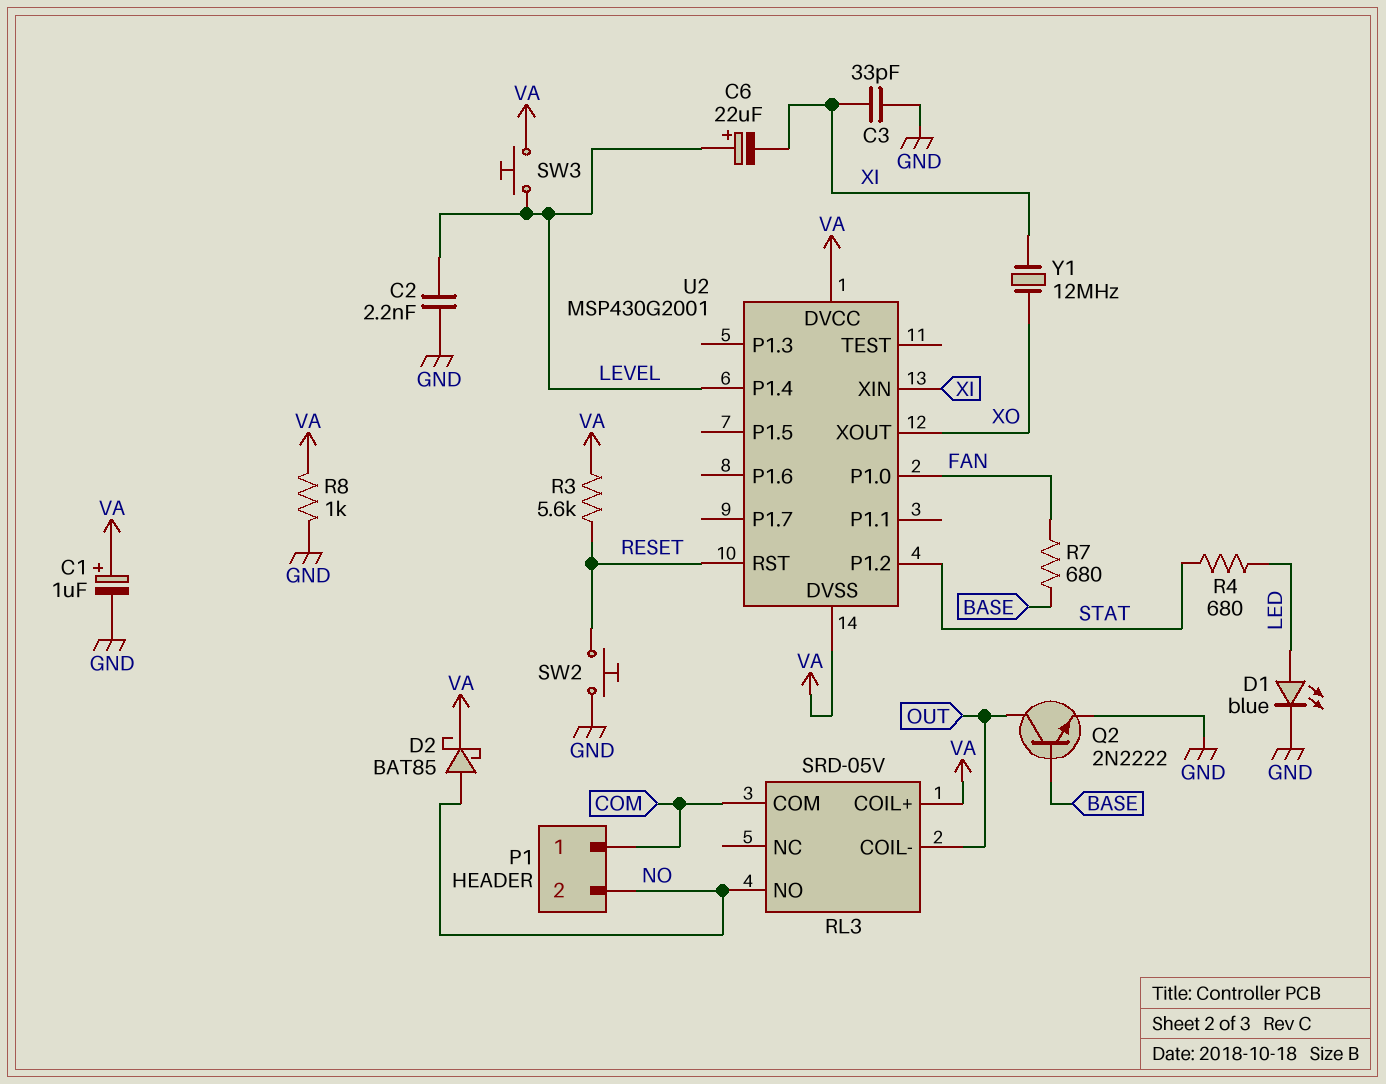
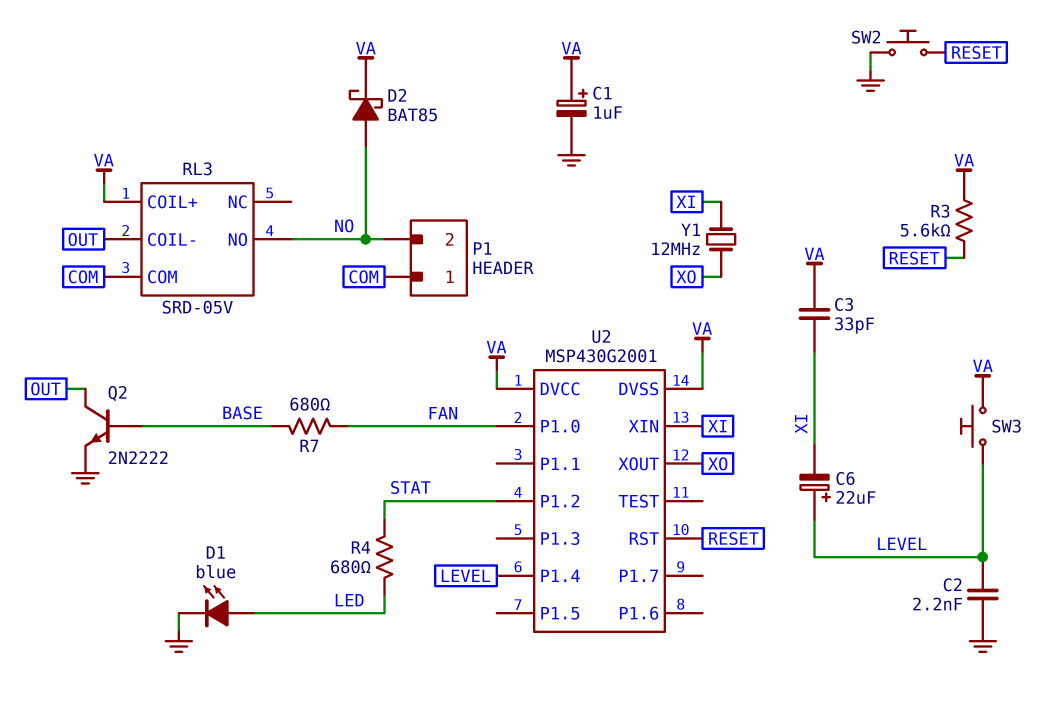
C3: 33pF (GND, XI) -> 33pF (VA, XI)
R8: 1k (GND, VA) -> none

